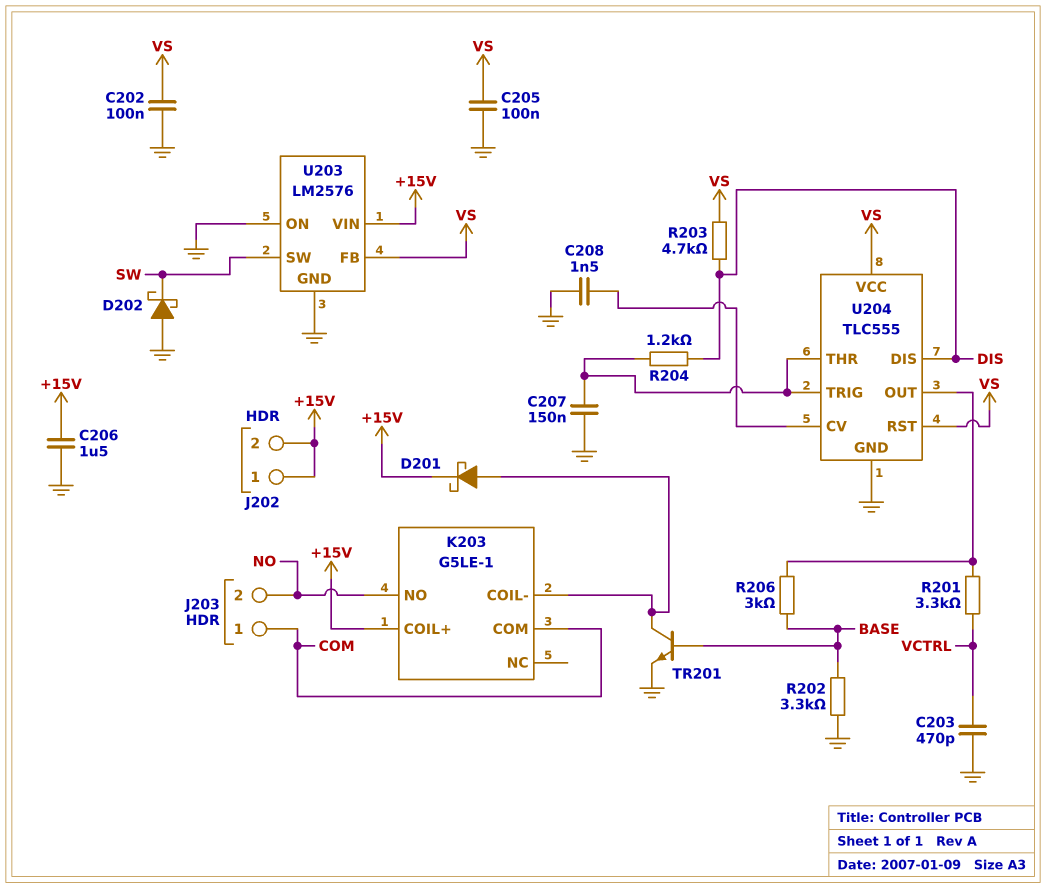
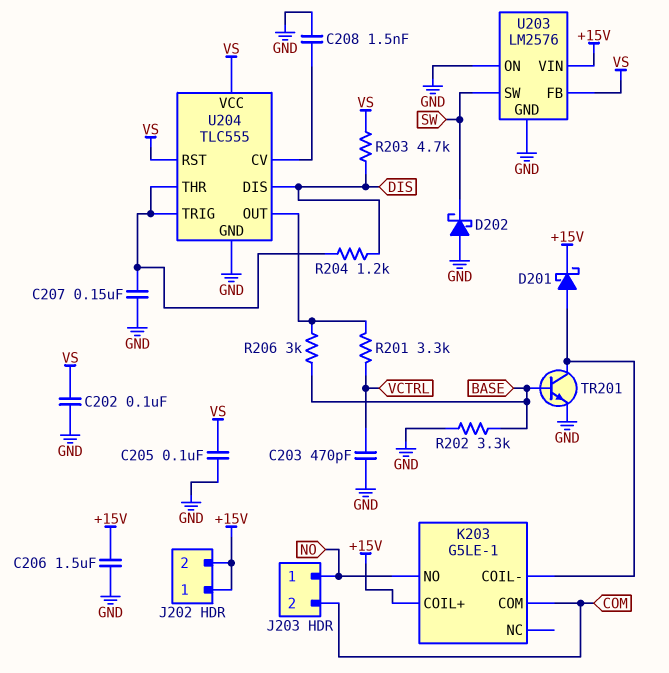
J203 pin 1: COM -> NO
J203 pin 2: NO -> COM

